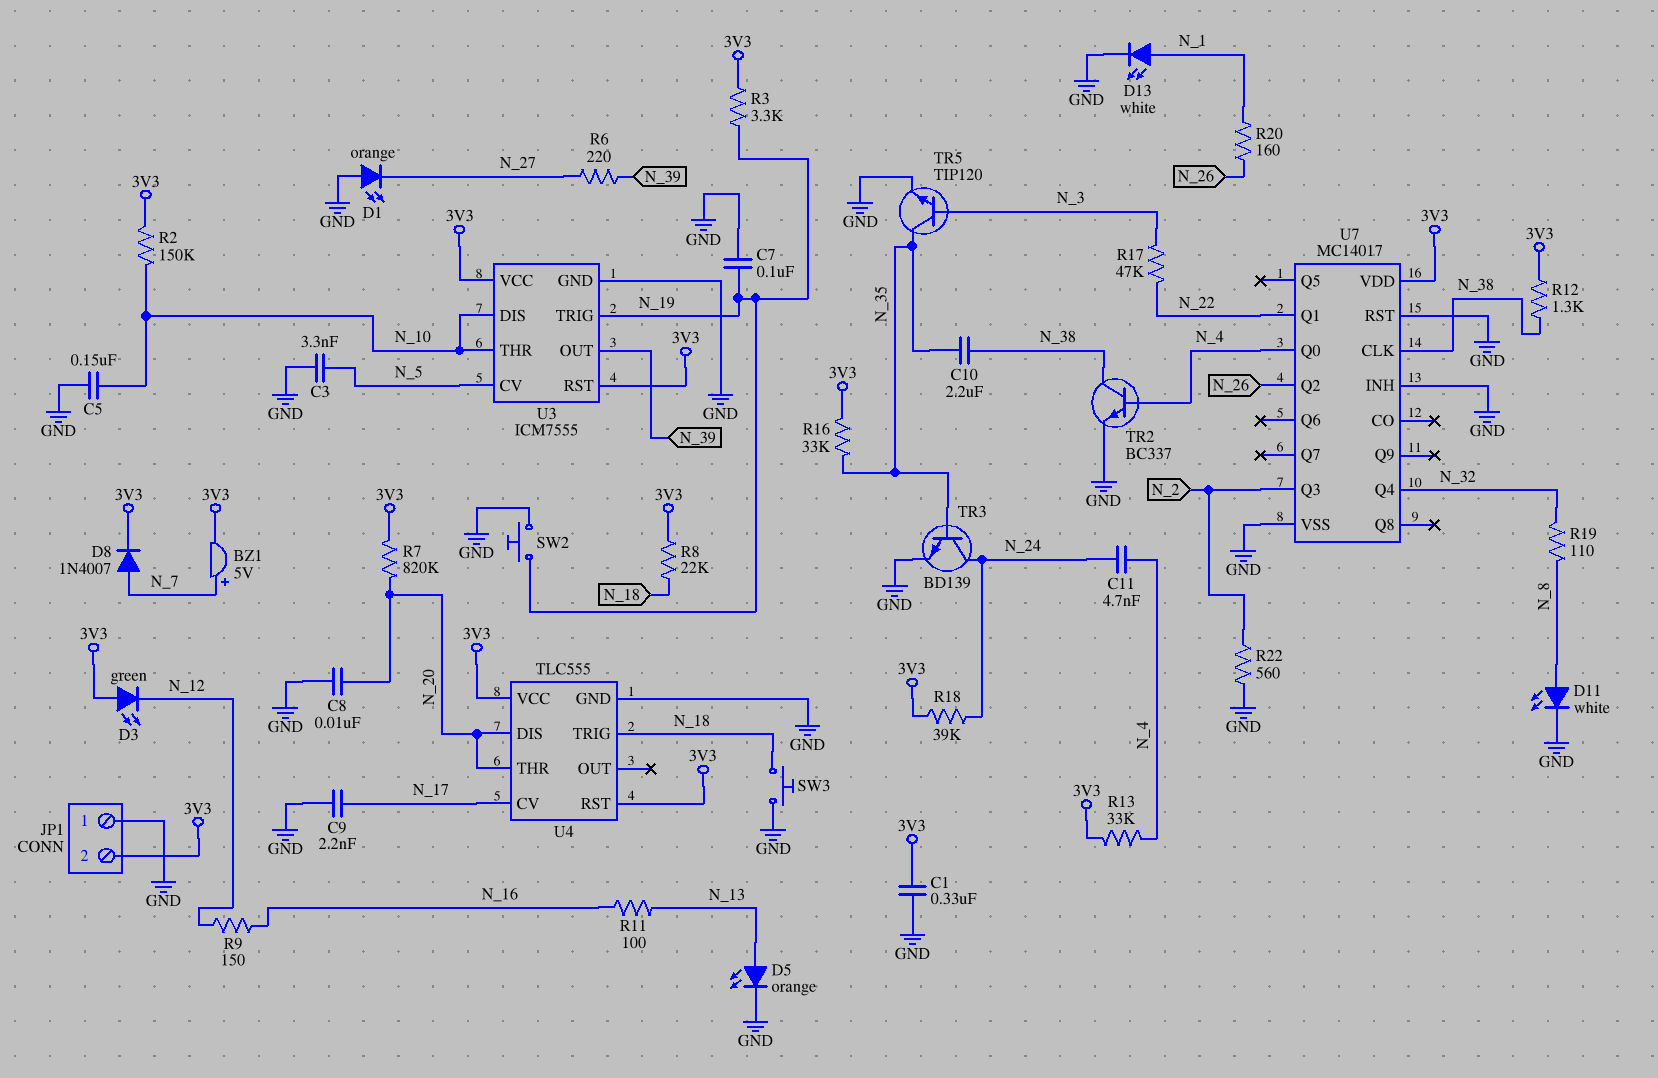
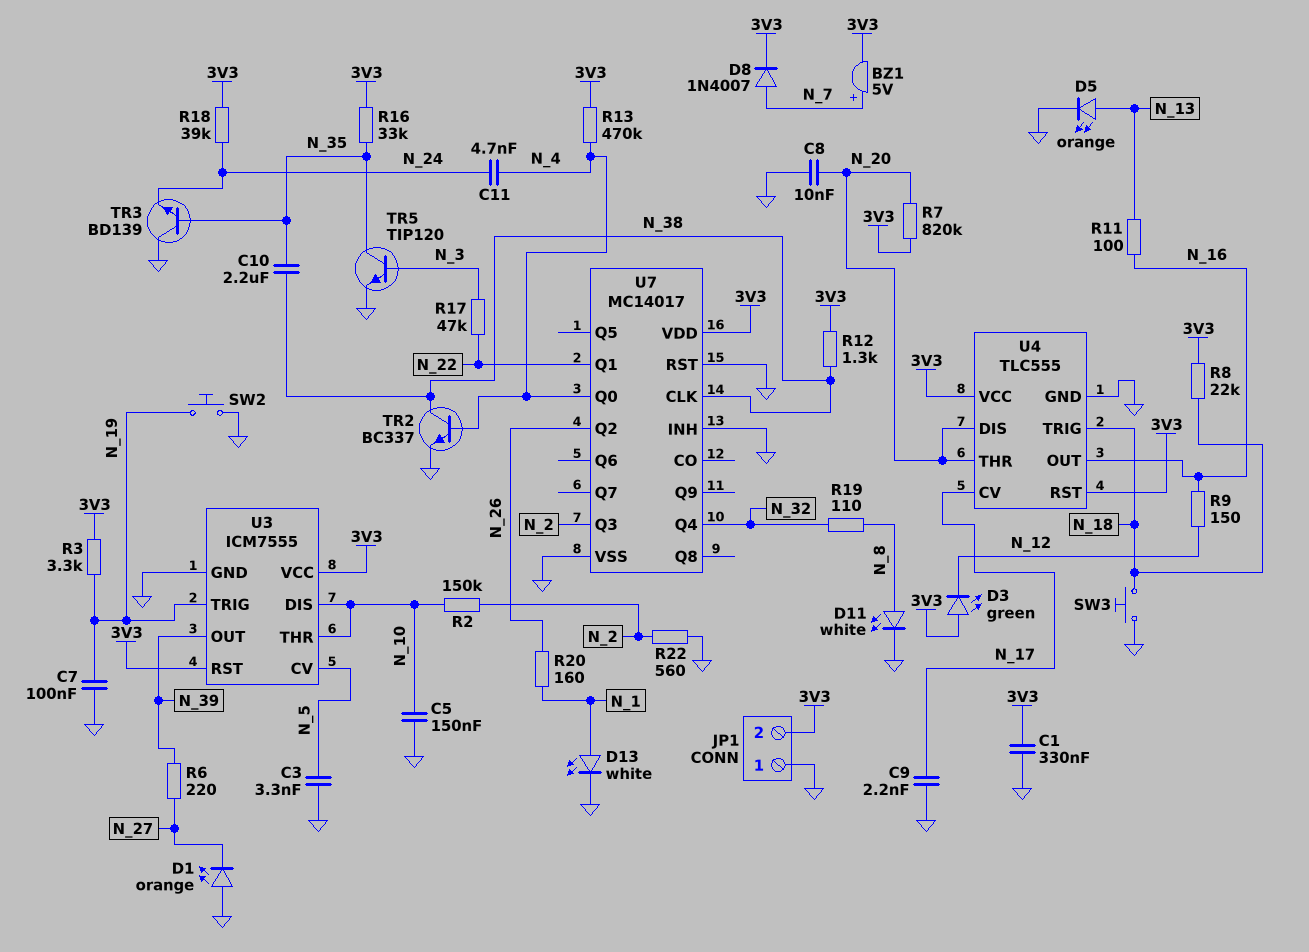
R2: 150k (3V3, N_10) -> 150k (N_2, N_10)
R13: 33k (3V3, N_4) -> 470k (3V3, N_4)
TR3: NPN BD139 (B N_35, C N_24, E GND) -> NPN BD139 (B N_35, C GND, E N_24)
U4 pin OUT: none -> N_16

